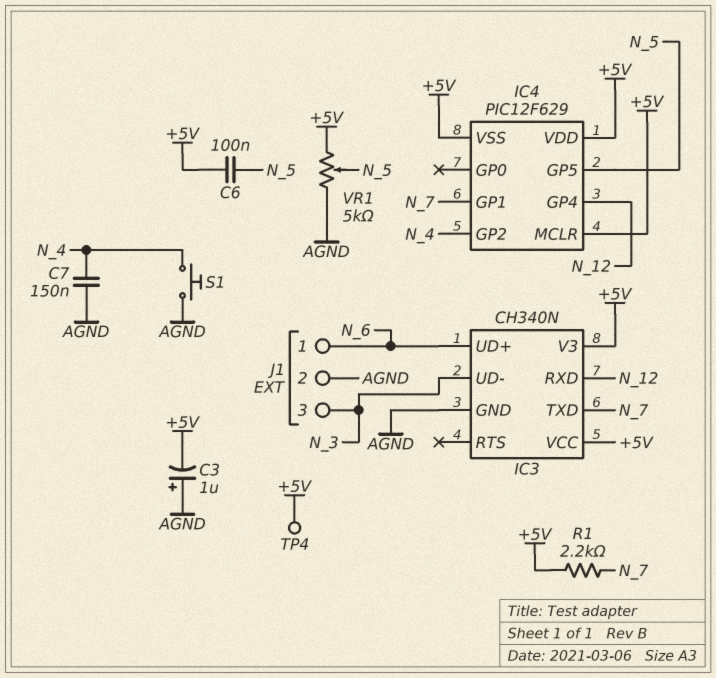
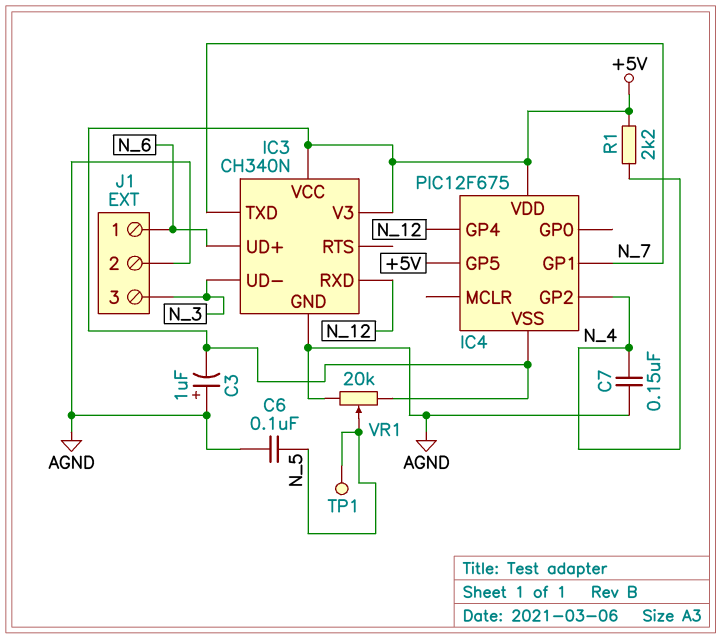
C6: 100nF (+5V, N_5) -> 100nF (AGND, N_5)
IC4: PIC12F629 -> PIC12F675
IC4 pin GP5: N_5 -> +5V
IC4 pin MCLR: +5V -> none
R1: 2.2k (+5V, N_7) -> 2.2k (+5V, N_4)
S1: button (AGND, N_4) -> none
TP1: none -> test point (N_5)
TP4: test point (+5V) -> none
VR1: 5k (+5V, AGND, wiper N_5) -> 20k (+5V, AGND, wiper N_5)

